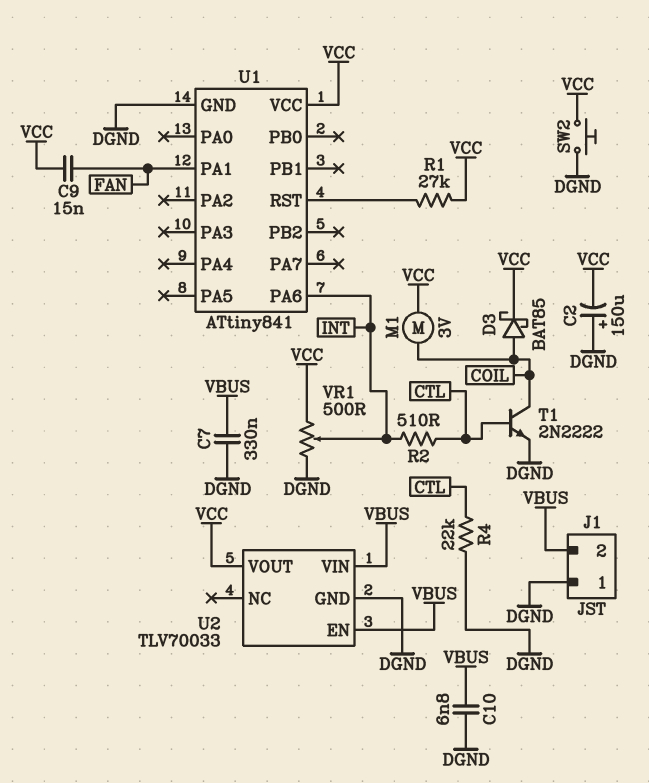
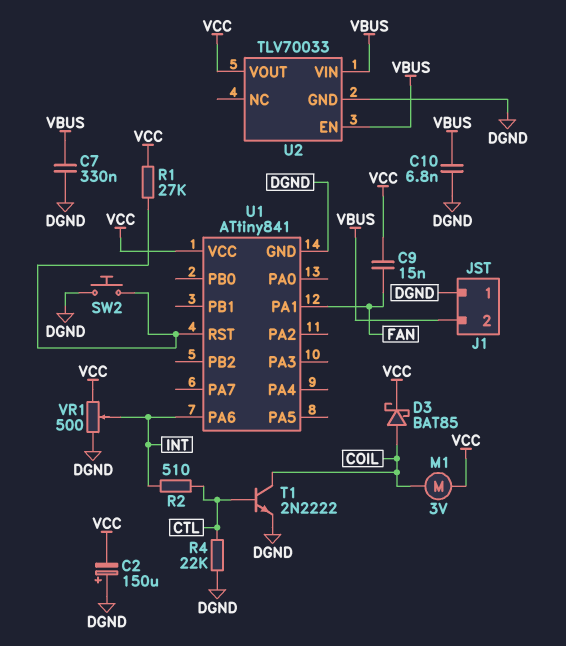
SW2: button (DGND, VCC) -> button (DGND, U1/RST)

